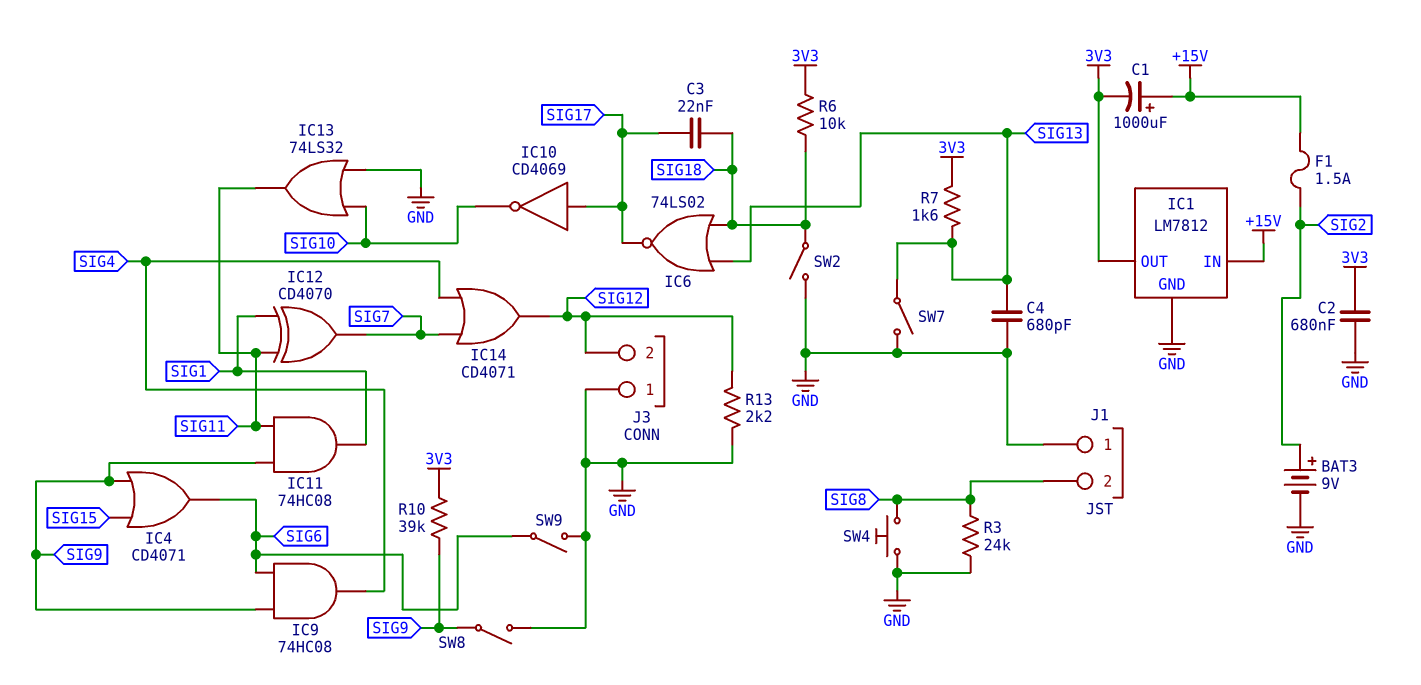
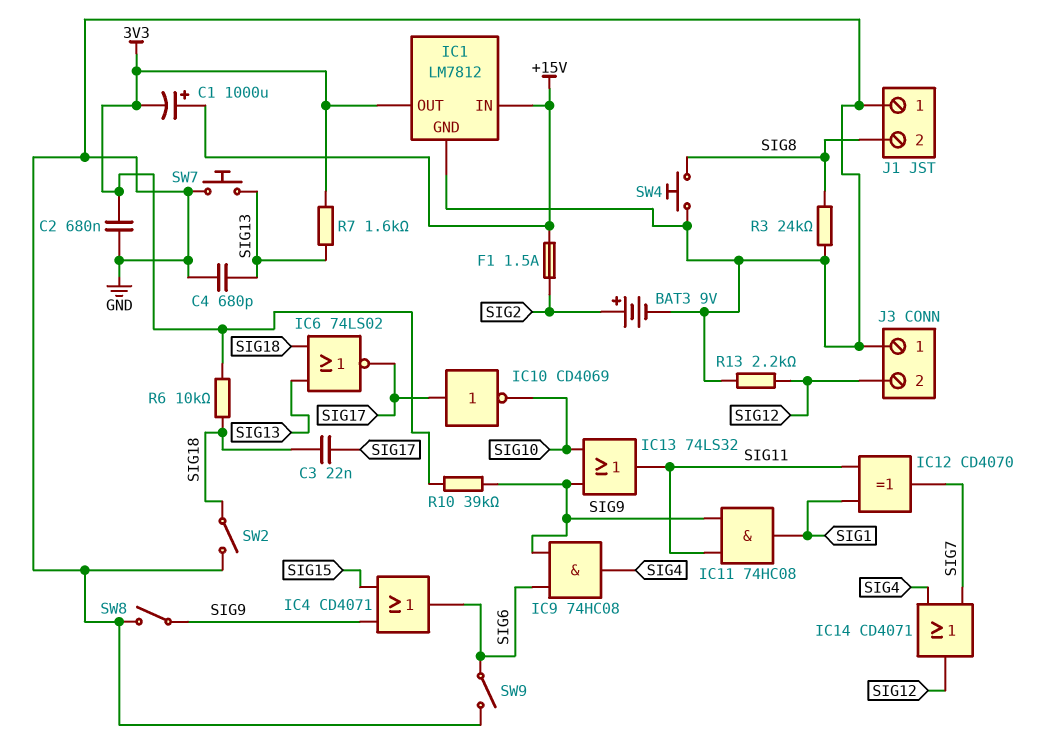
IC13: OR 74LS32 (in GND, in SIG10, out SIG11) -> OR 74LS32 (in SIG9, in SIG10, out SIG11)
SW7: switch (GND, SIG13) -> button (GND, SIG13)

